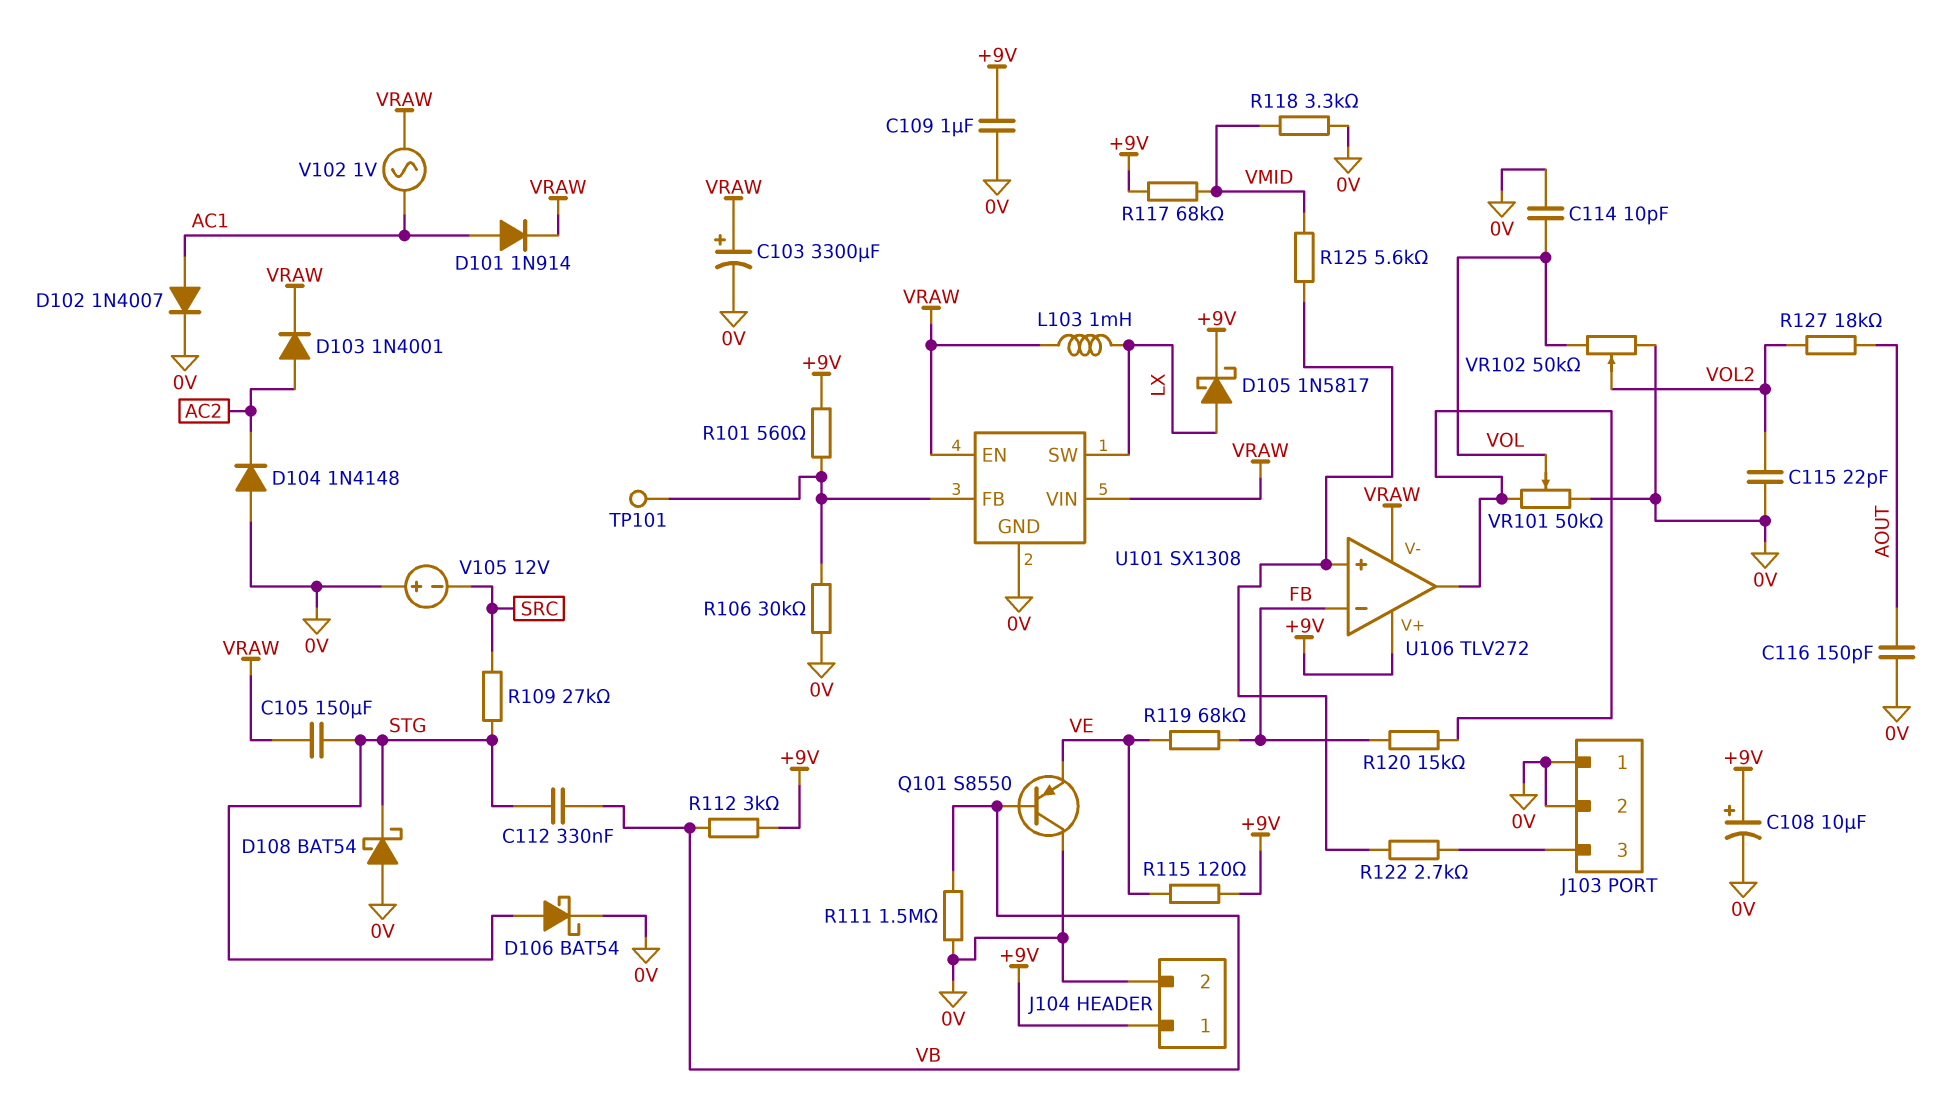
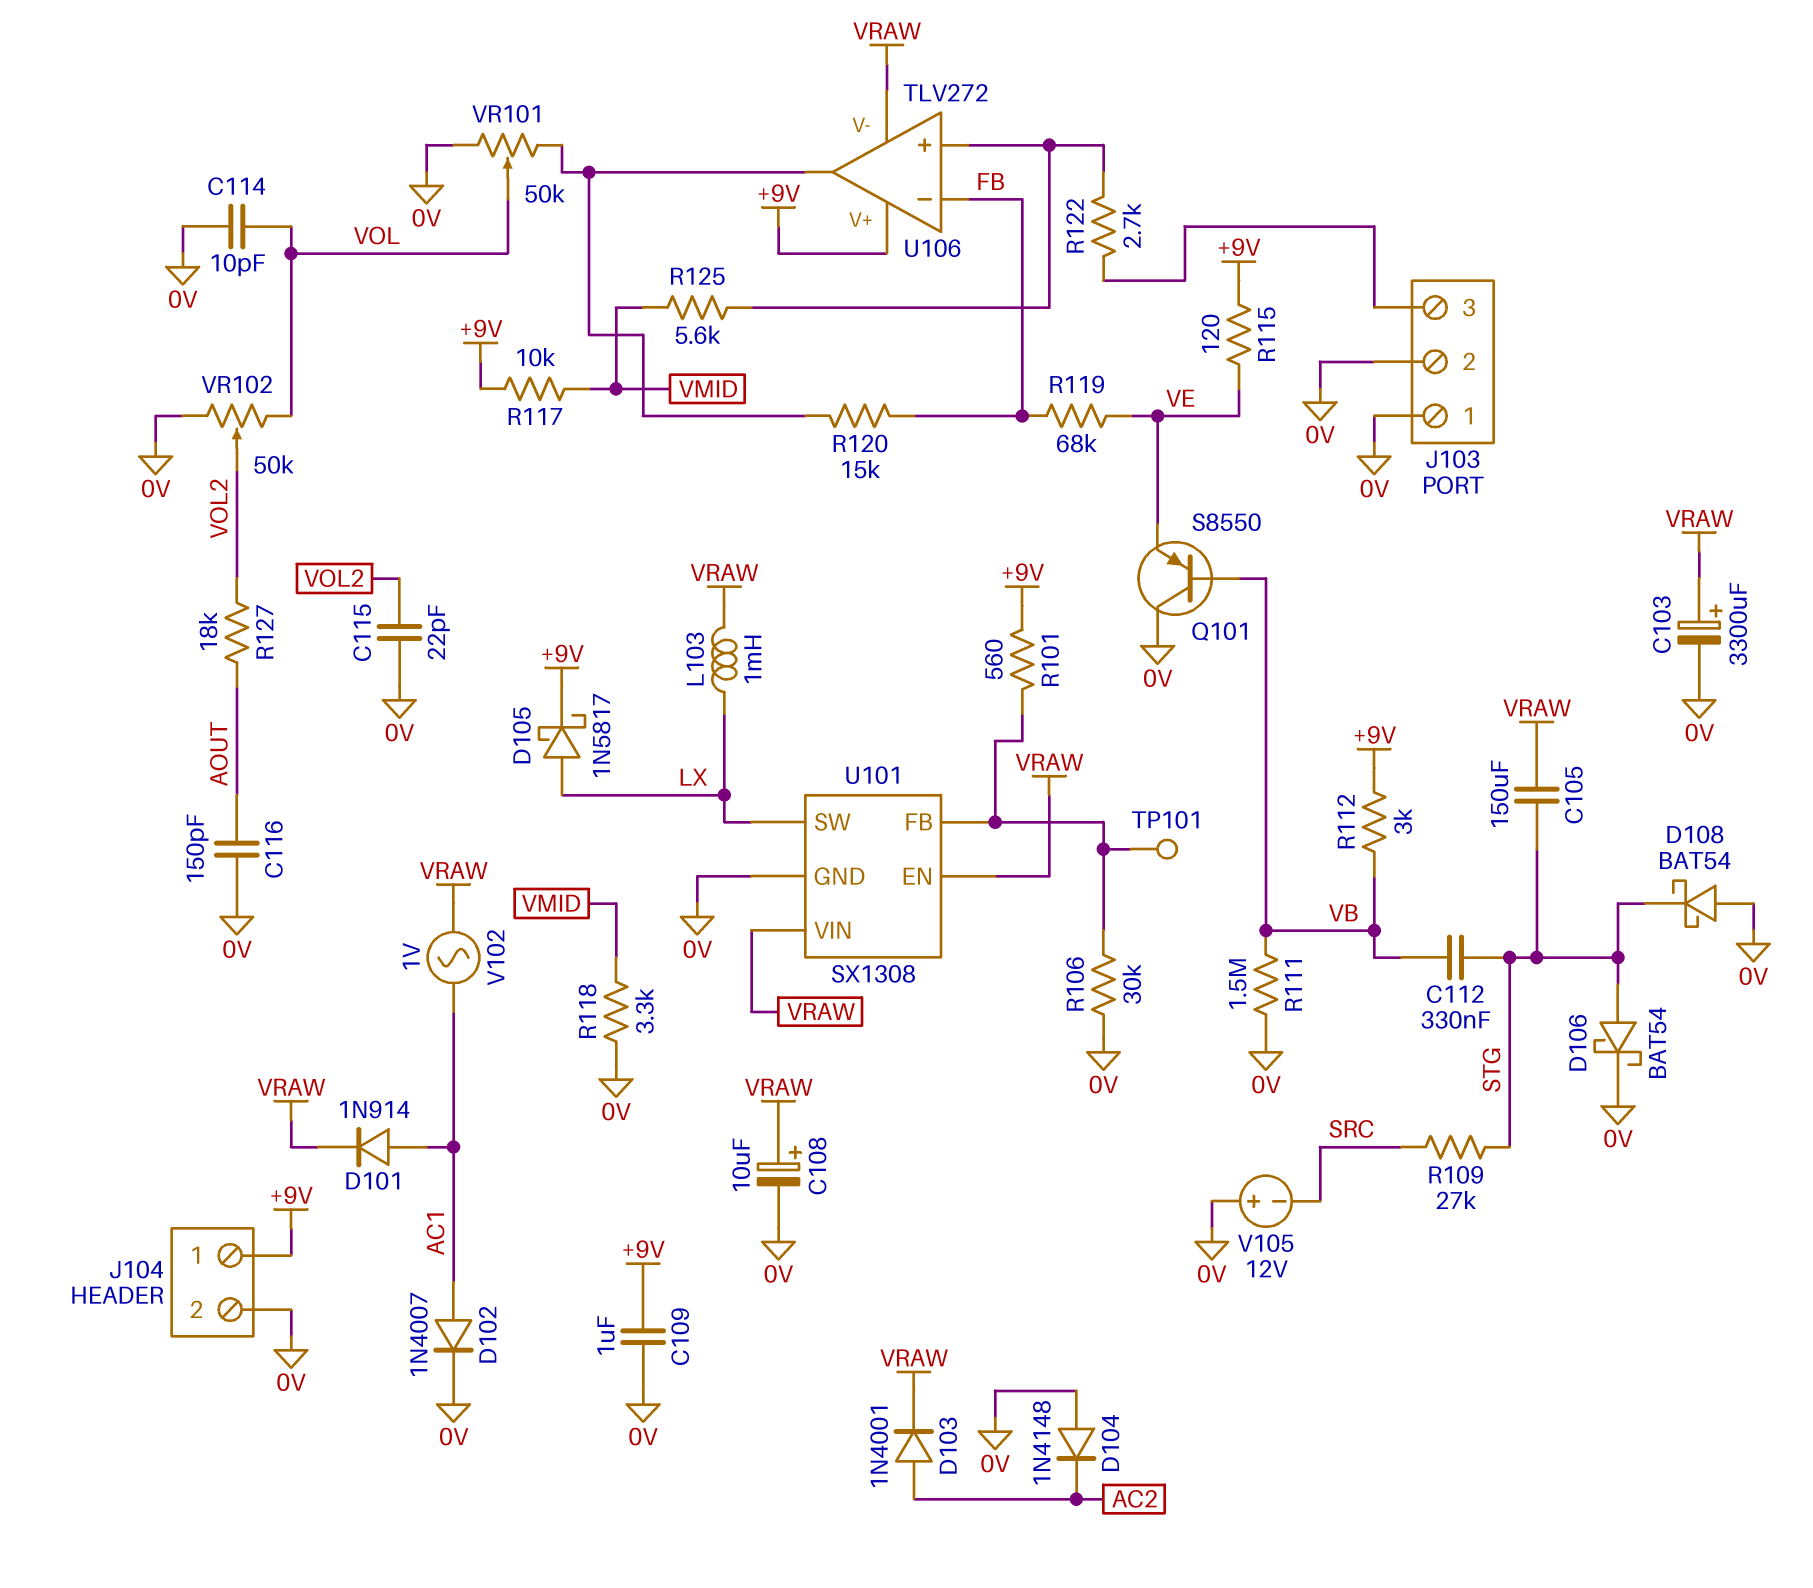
C108: 10uF (plus +9V, minus 0V) -> 10uF (plus VRAW, minus 0V)
R117: 68k (+9V, VMID) -> 10k (+9V, VMID)

